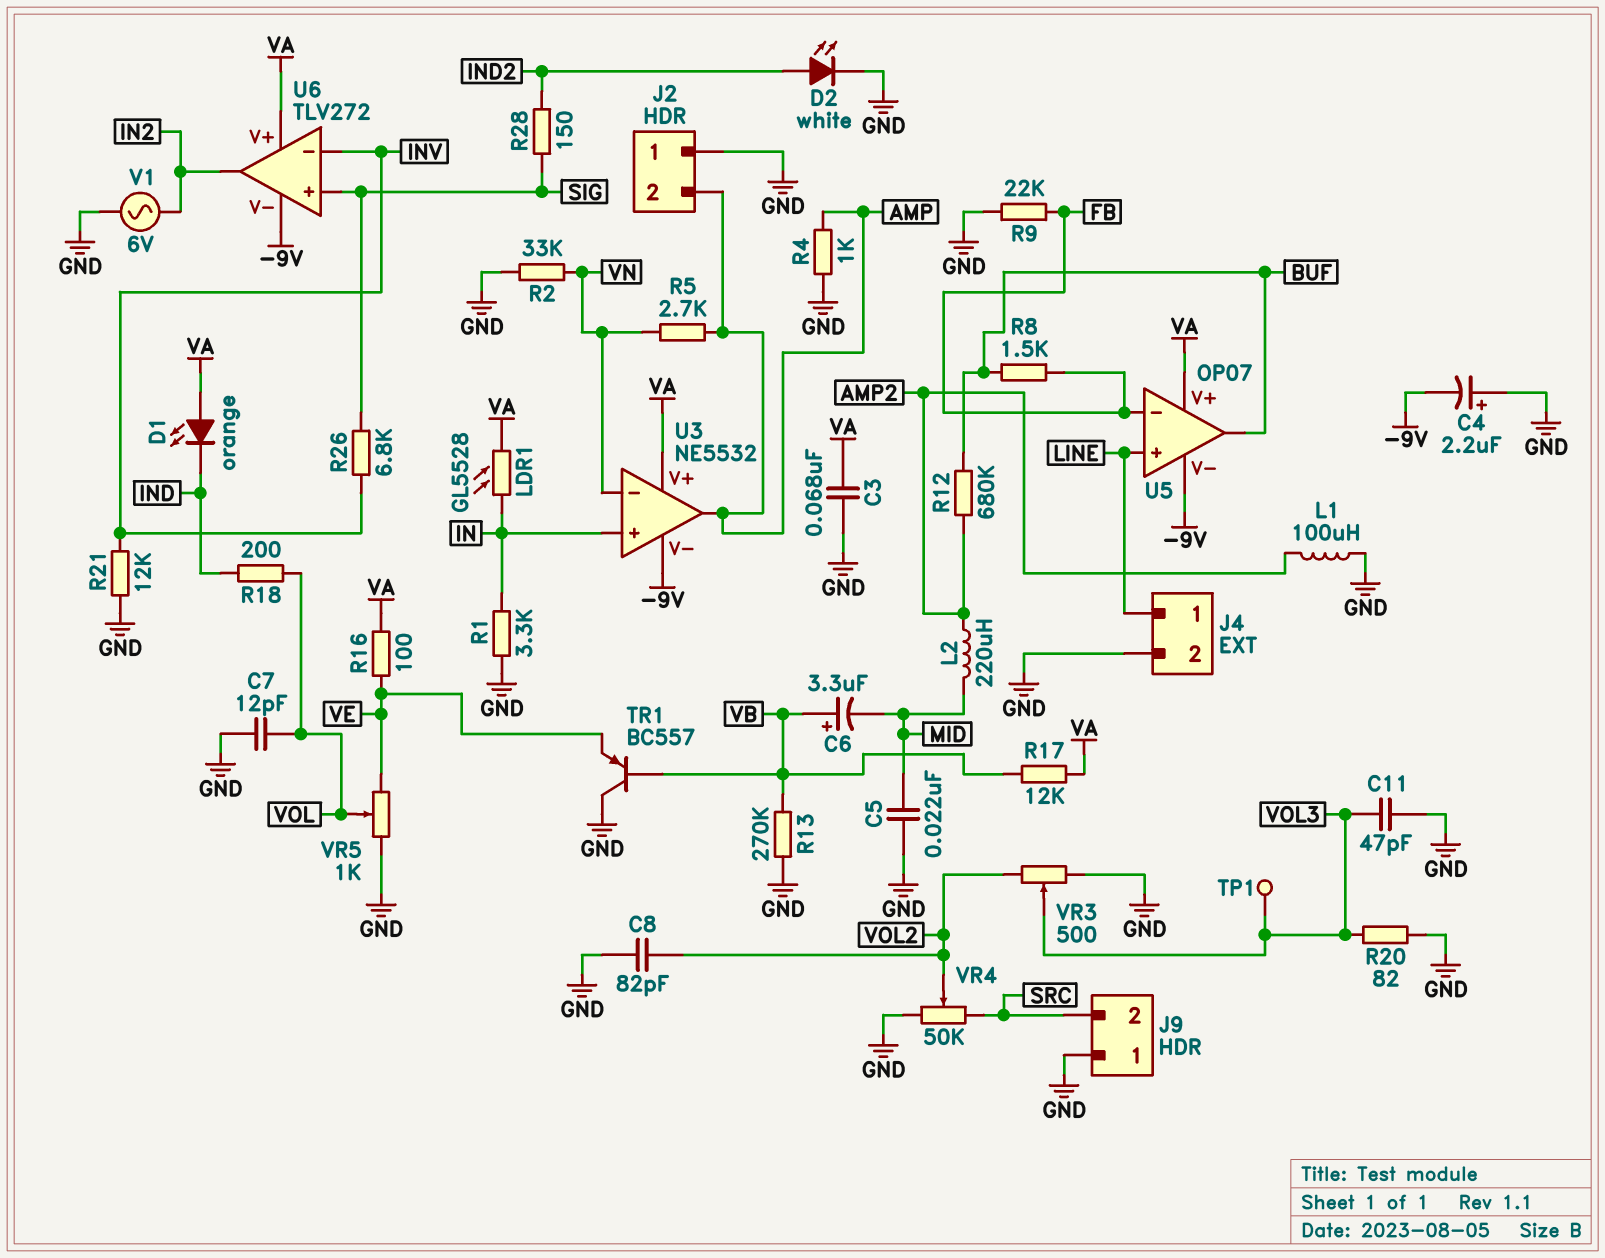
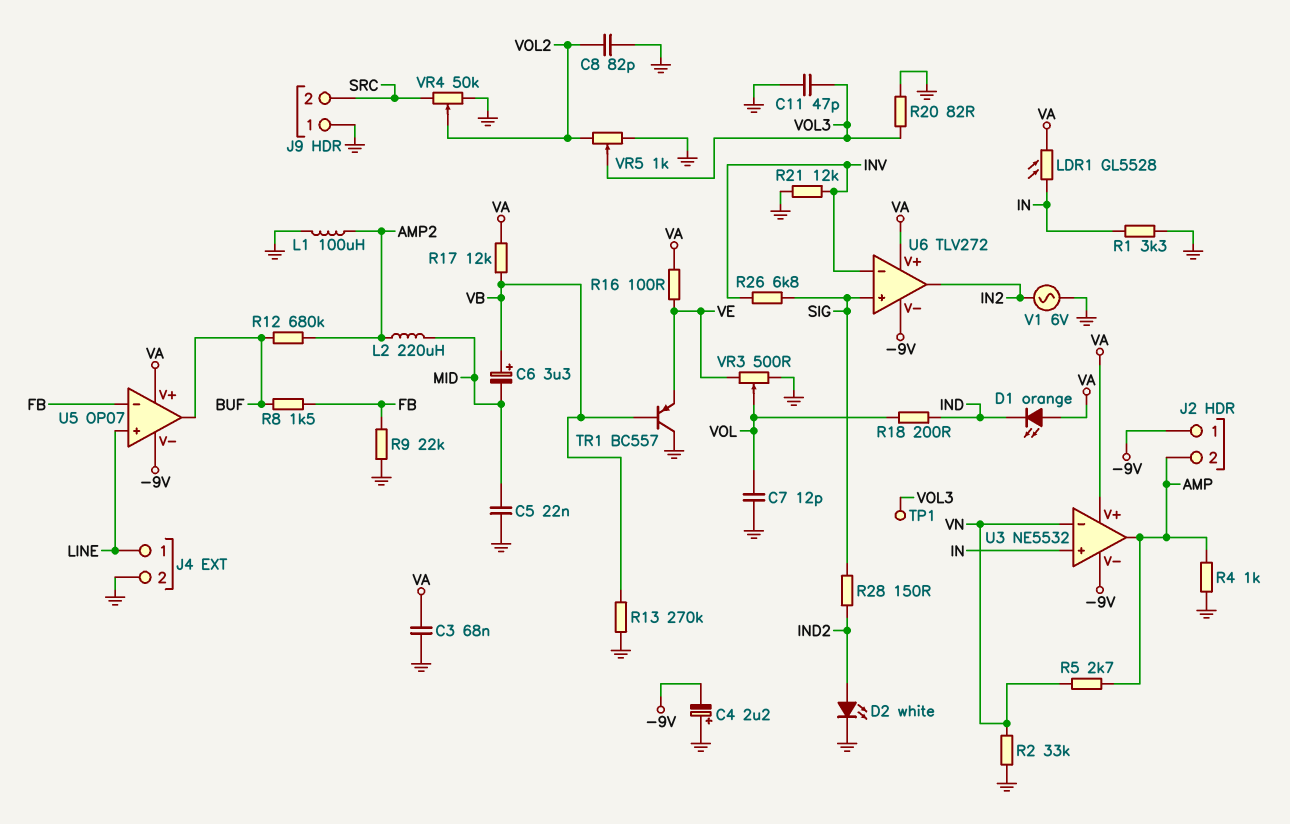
J2 pin 1: GND -> -9V
VR3: 500 (GND, VOL2, wiper VOL3) -> 500 (GND, VE, wiper VOL)
VR5: 1k (GND, VE, wiper VOL) -> 1k (GND, VOL2, wiper VOL3)

